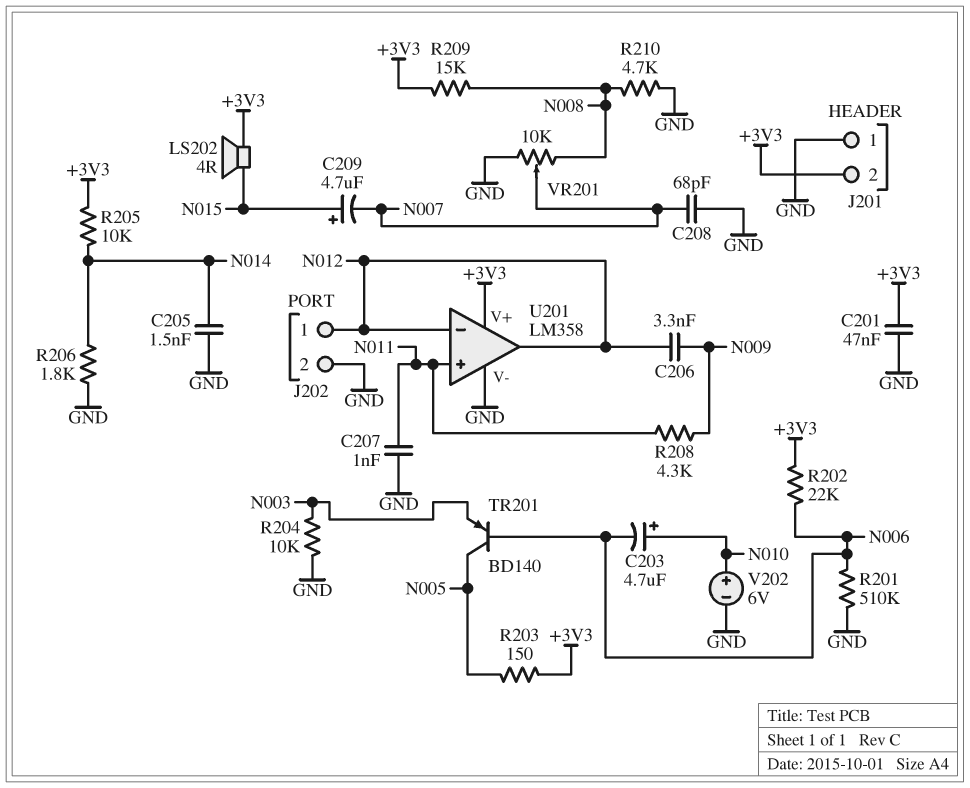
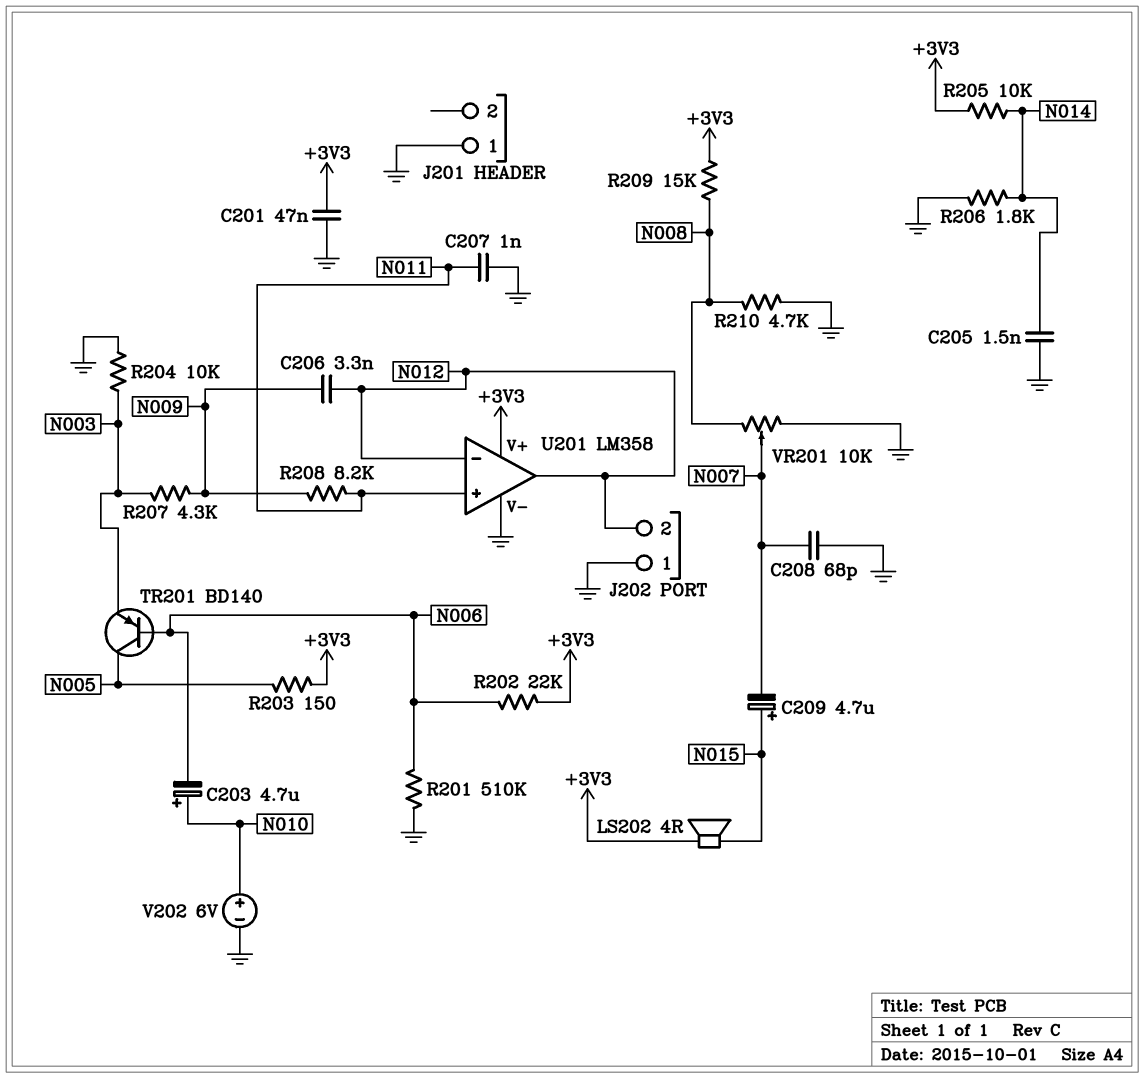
J201 pin 2: +3V3 -> none
J202 pin 1: N012 -> GND
J202 pin 2: GND -> N012
R207: none -> 4.3k (N003, N009)
R208: 4.3k (N009, N011) -> 8.2k (N009, N011)

